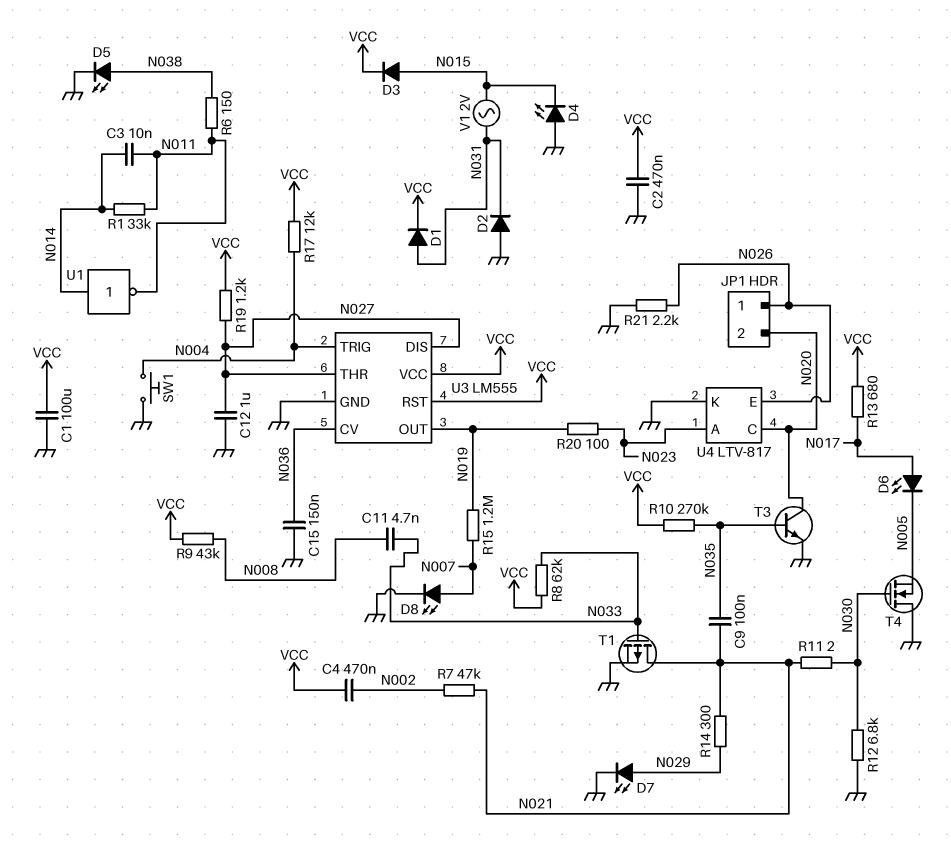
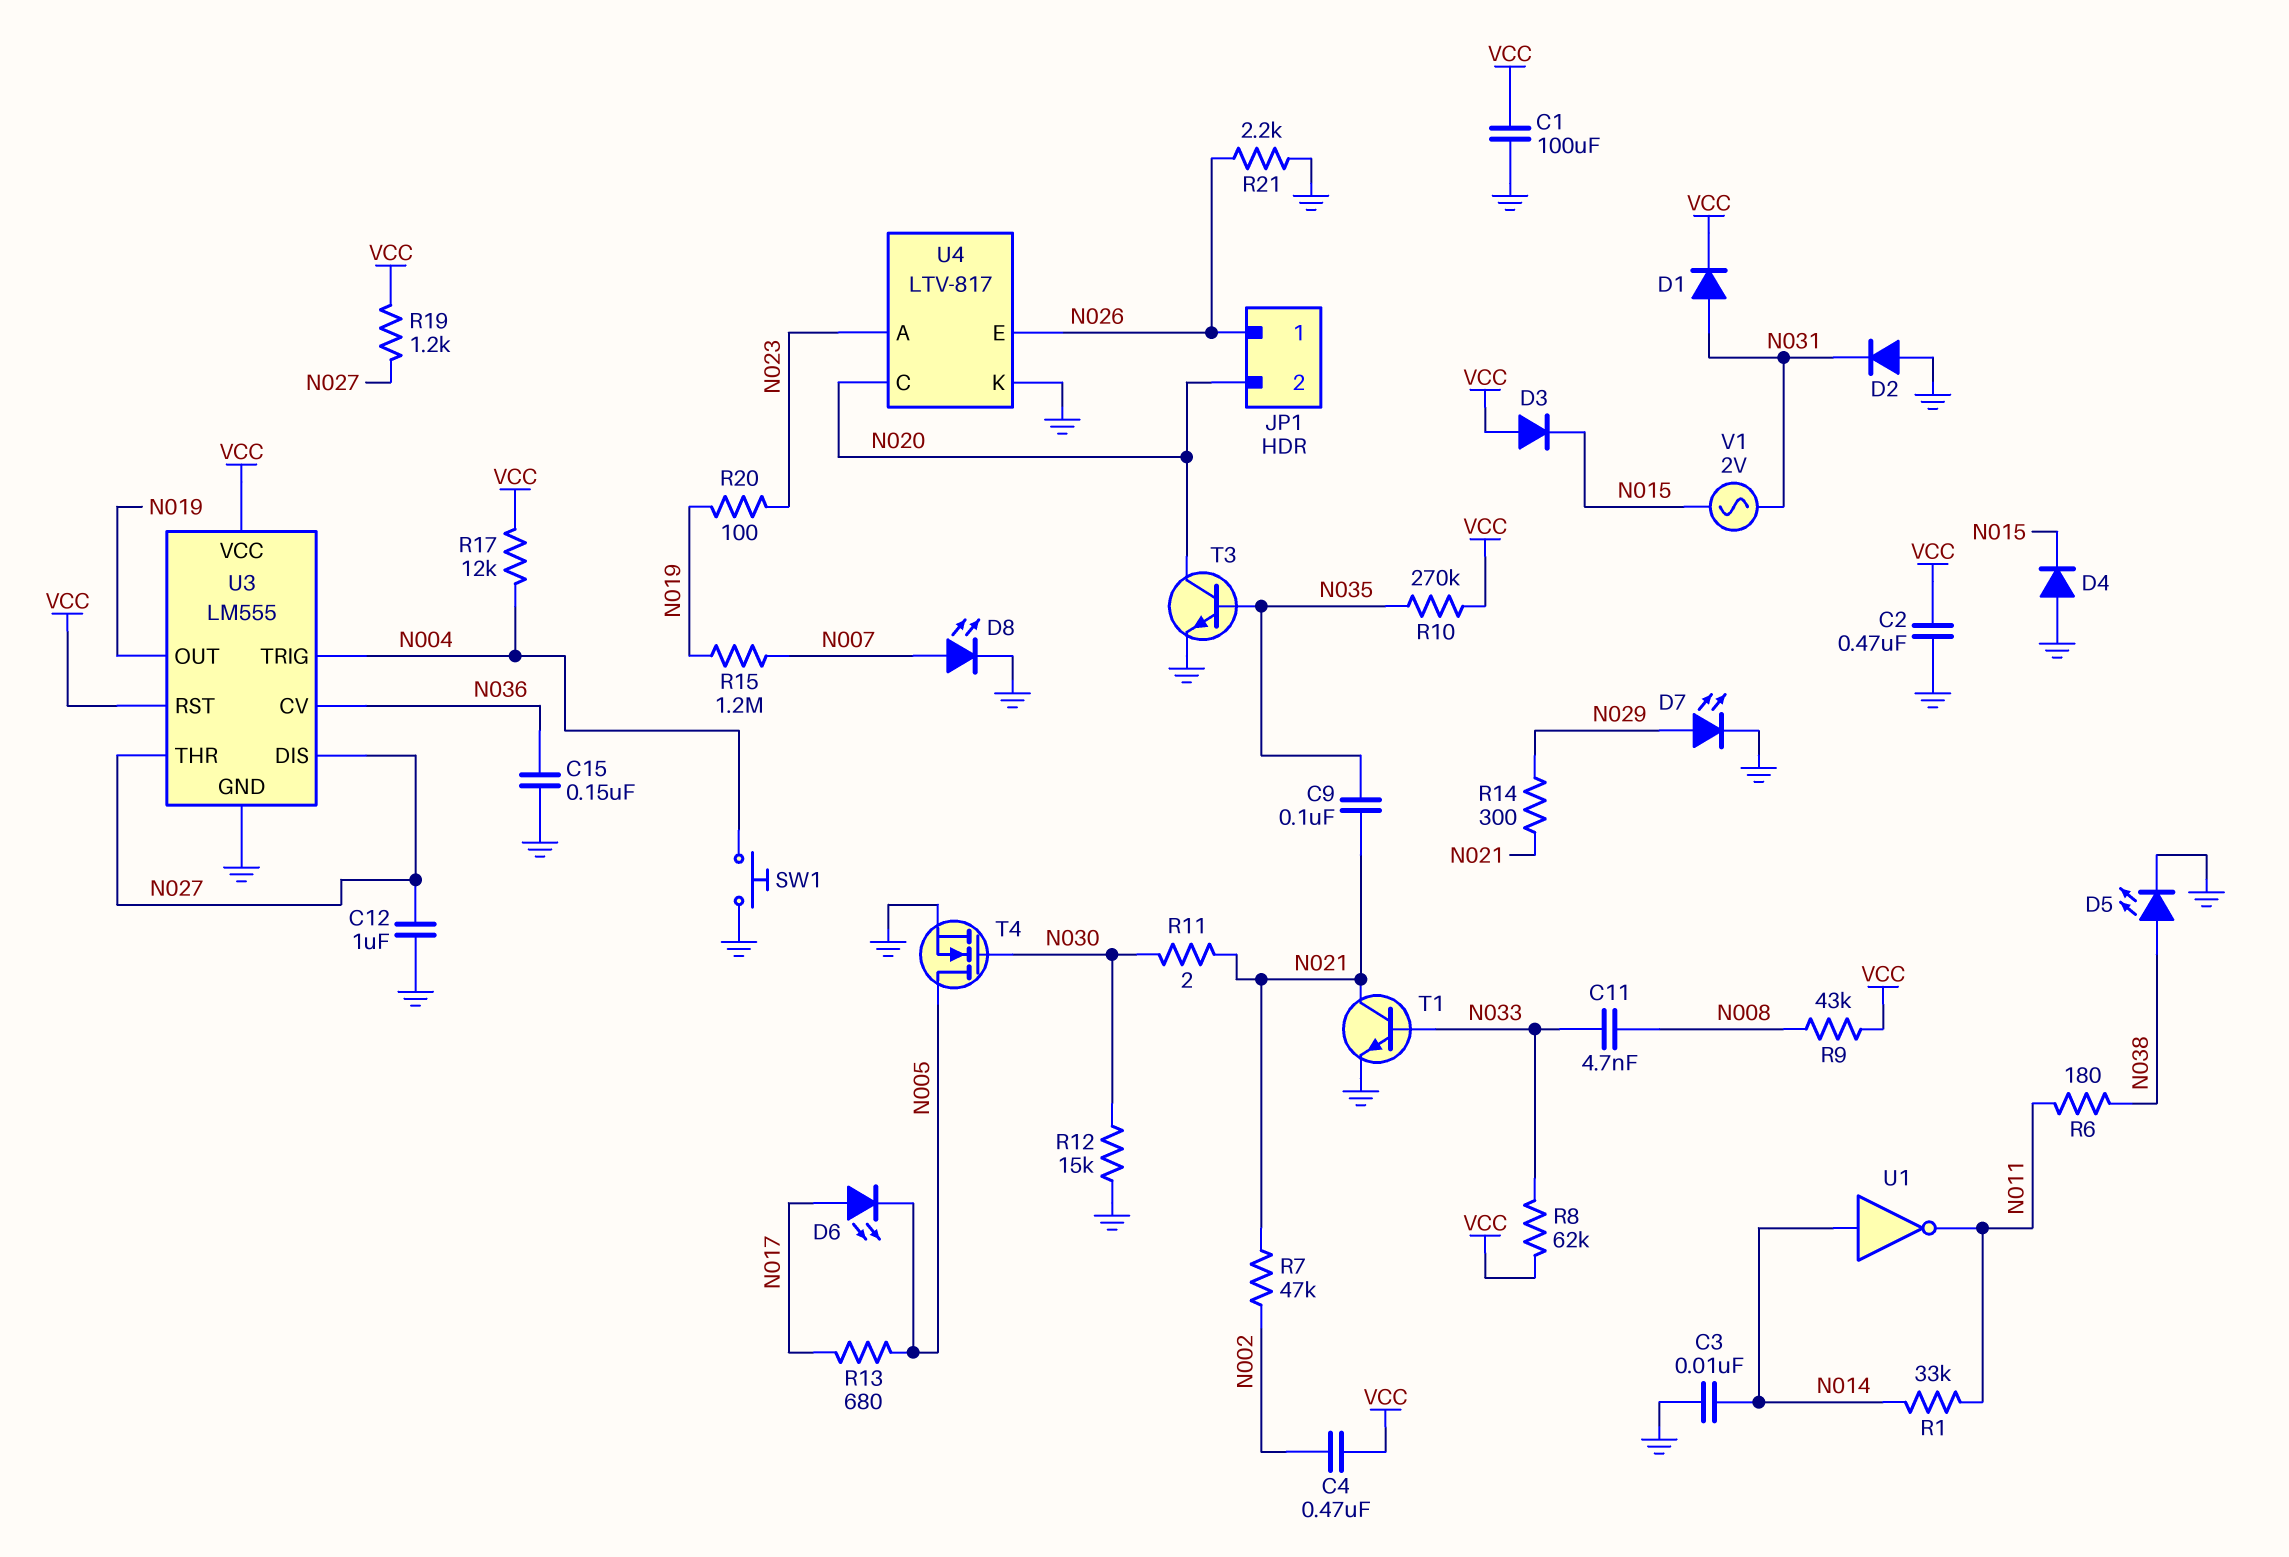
C3: 10nF (N011, N014) -> 10nF (GND, N014)
D3: diode (A N015, K VCC) -> diode (A VCC, K N015)
D4: LED (A GND, K N015) -> diode (A GND, K N015)
R6: 150 (N011, N038) -> 180 (N011, N038)
R12: 6.8k (GND, N030) -> 15k (GND, N030)
R13: 680 (N017, VCC) -> 680 (N005, N017)
T1: PMOS (G N033, D N021, S GND) -> NPN (B N033, C N021, E GND)
T4: NMOS (G N030, D GND, S N005) -> NMOS (G N030, D N005, S GND)

